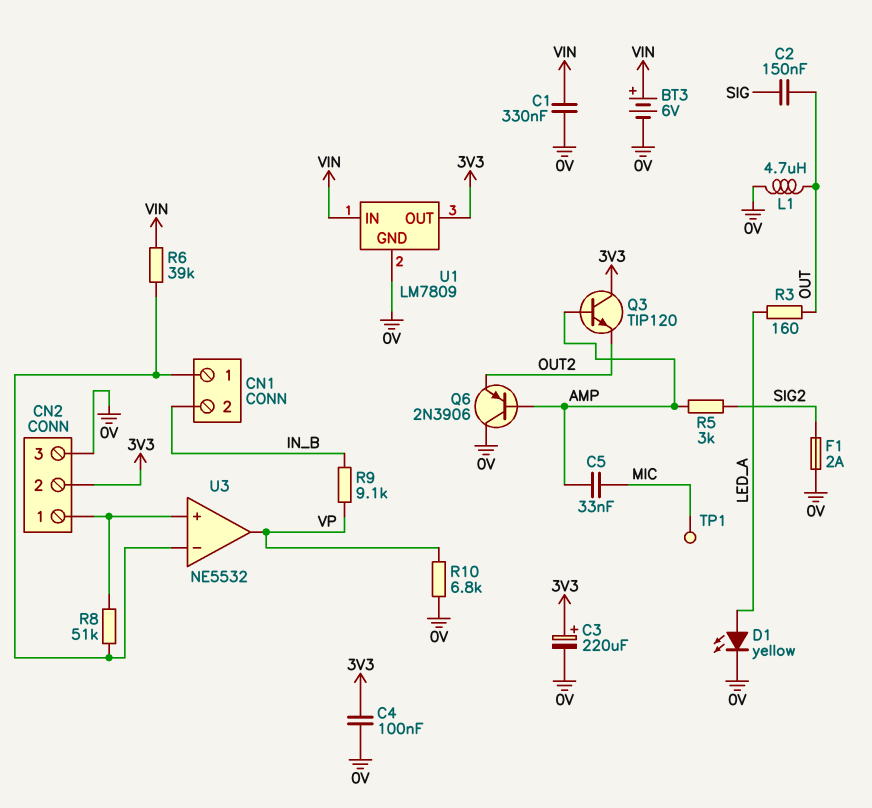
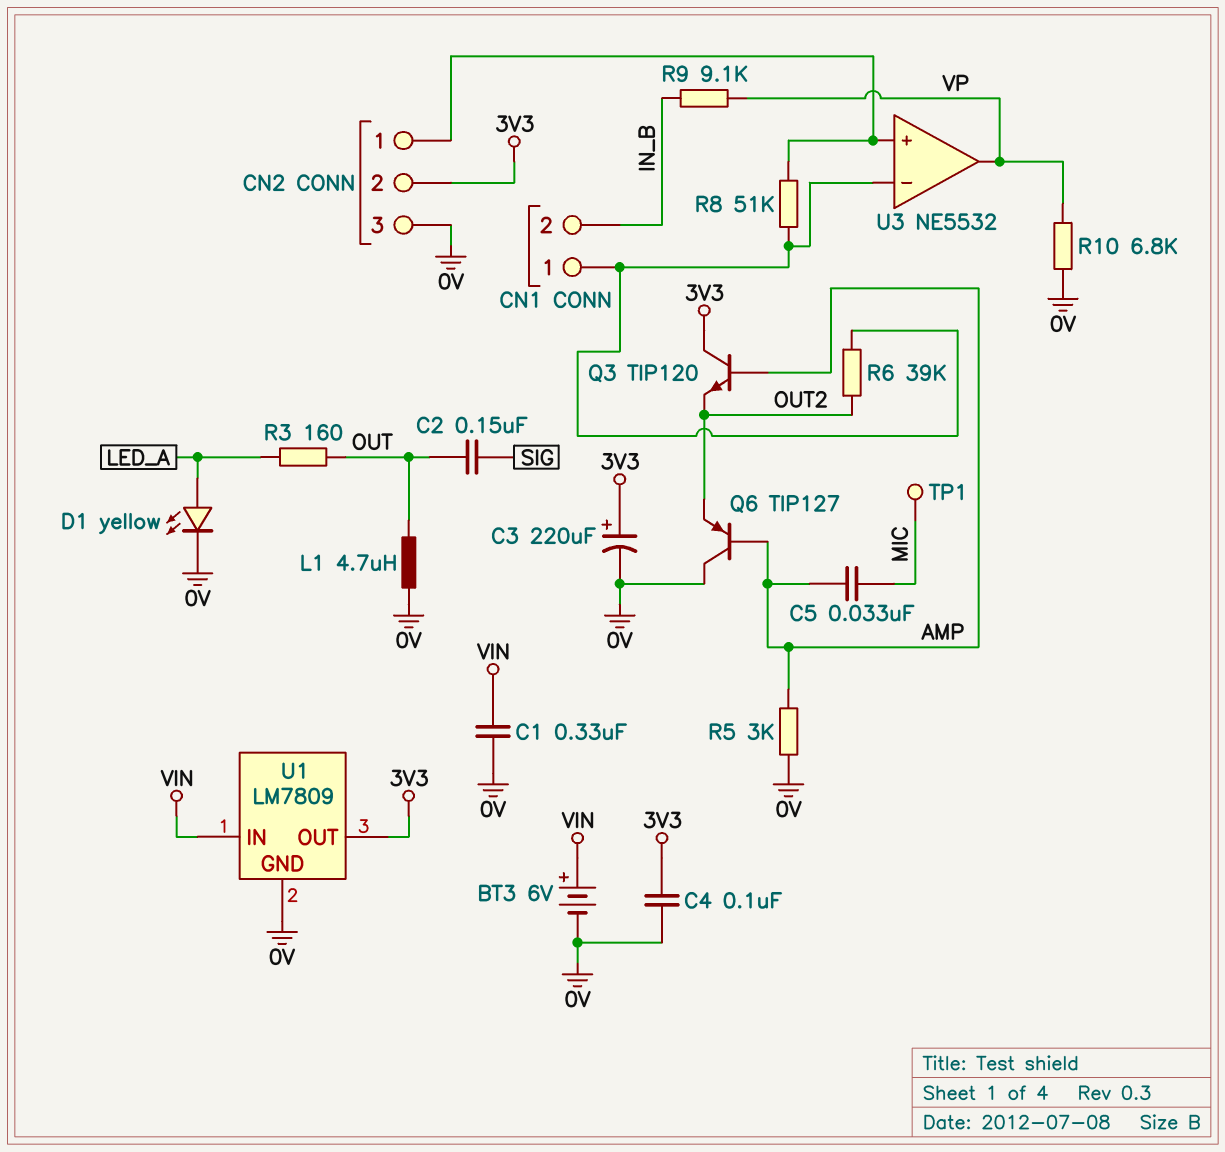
F1: 2A (0V, SIG2) -> none
Q6: PNP 2N3906 (B AMP, C 0V, E OUT2) -> PNP TIP127 (B AMP, C 0V, E OUT2)
R5: 3k (AMP, SIG2) -> 3k (0V, AMP)
R6: 39k (CN1/1, VIN) -> 39k (CN1/1, OUT2)

